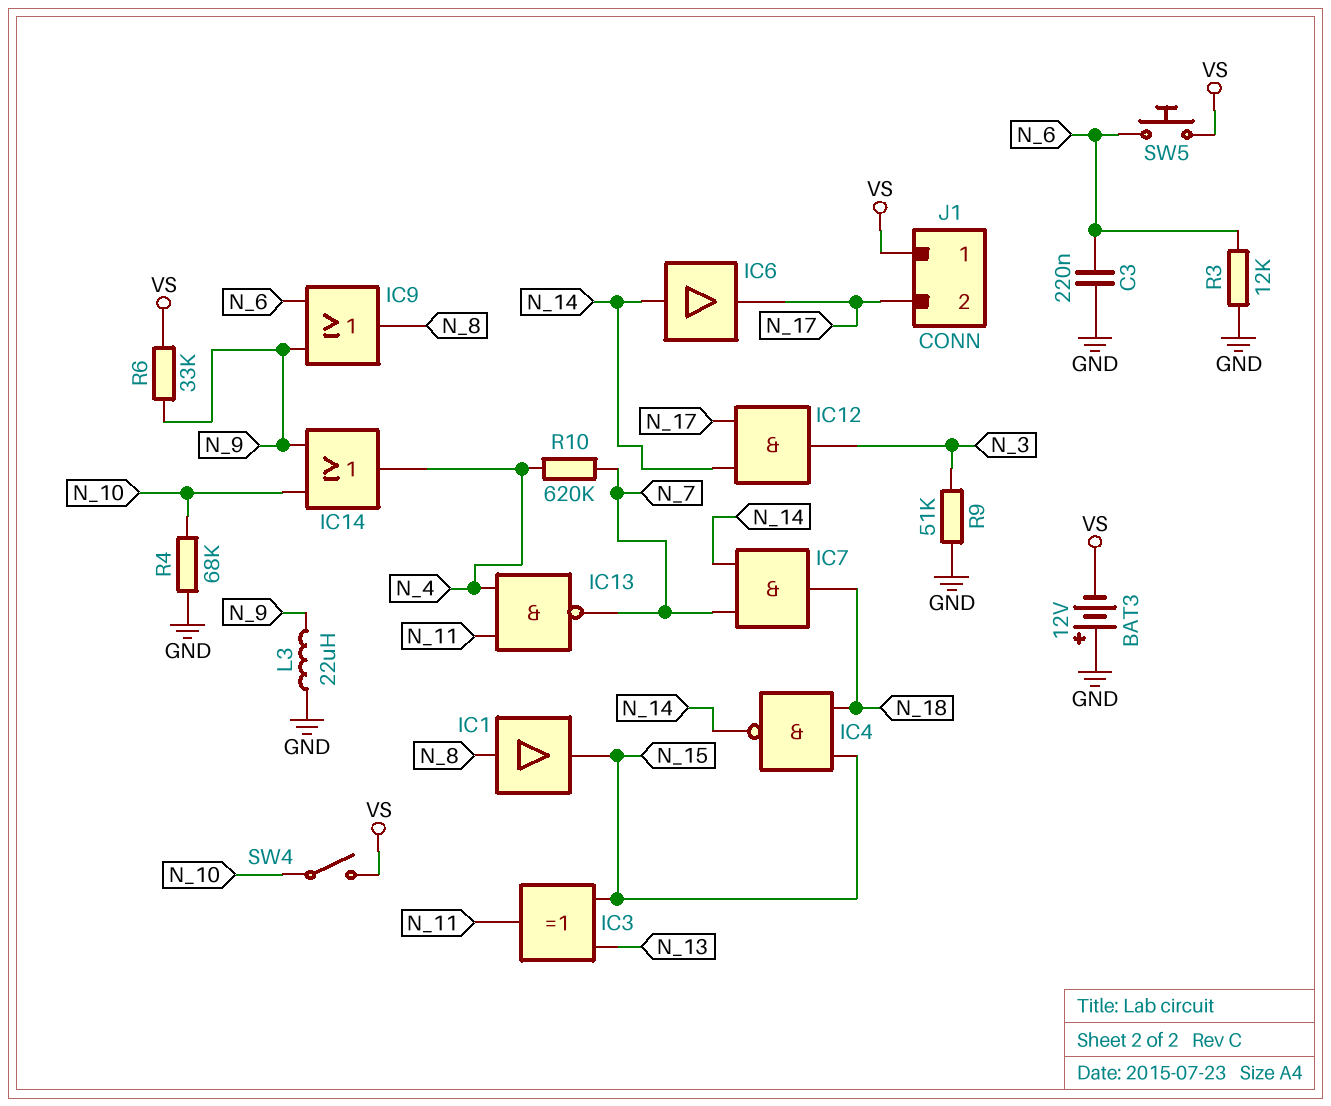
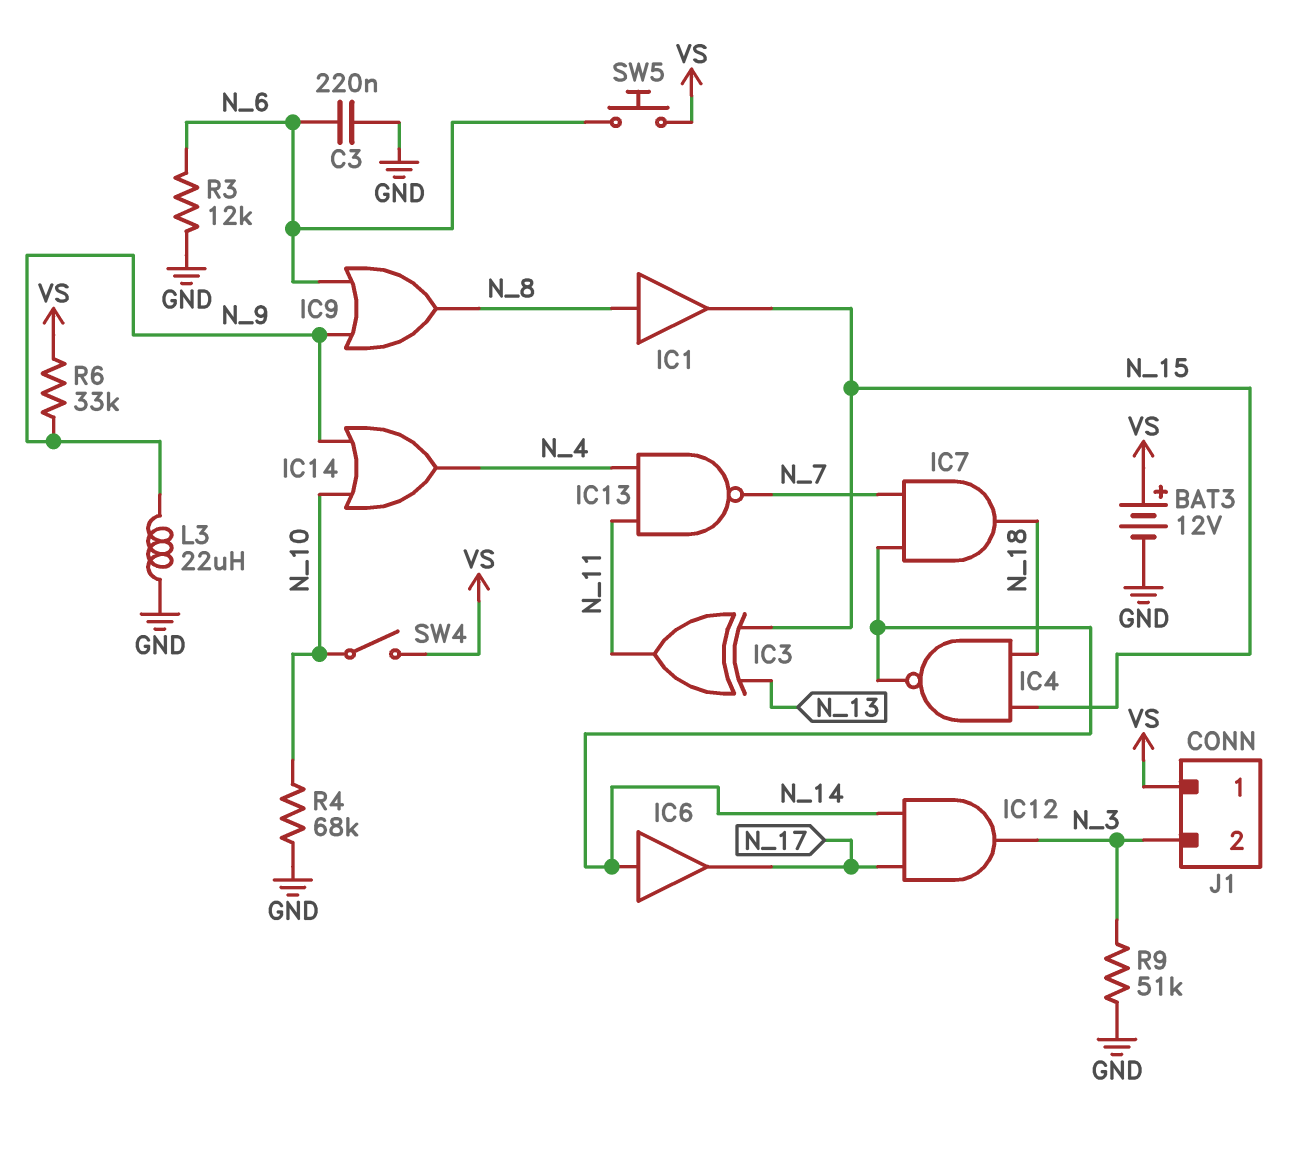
BAT3: 12V (plus GND, minus VS) -> 12V (plus VS, minus GND)
J1 pin 2: N_17 -> N_3
R10: 620k (N_4, N_7) -> none

